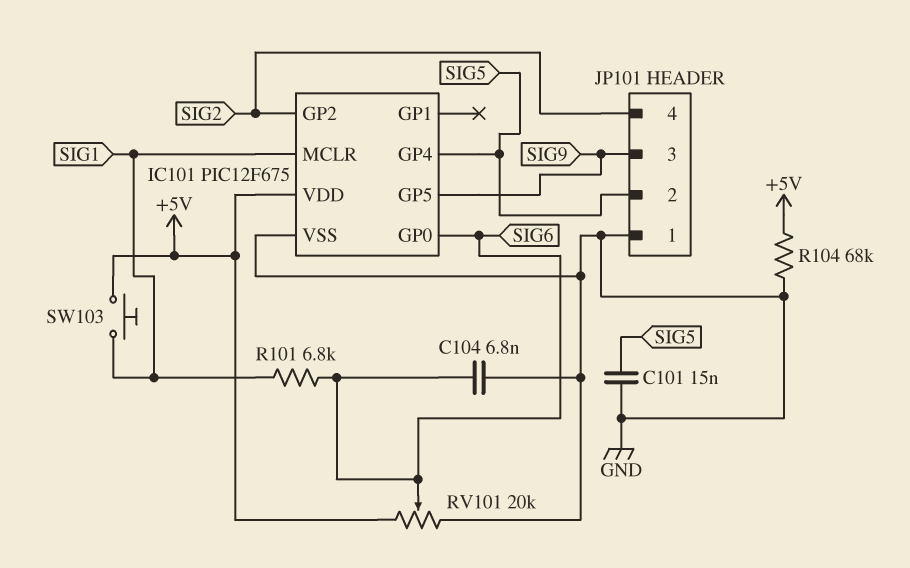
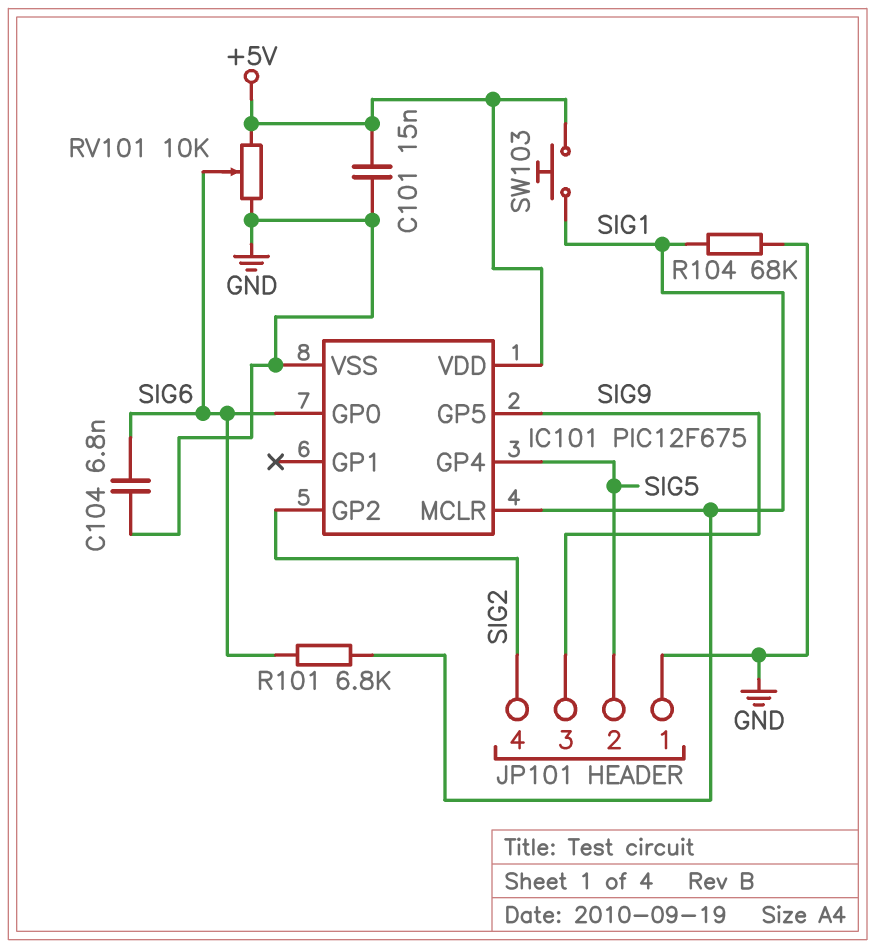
C101: 15nF (GND, SIG5) -> 15nF (+5V, GND)
R104: 68k (+5V, GND) -> 68k (GND, SIG1)
RV101: 20k (+5V, GND, wiper SIG6) -> 10k (+5V, GND, wiper SIG6)

